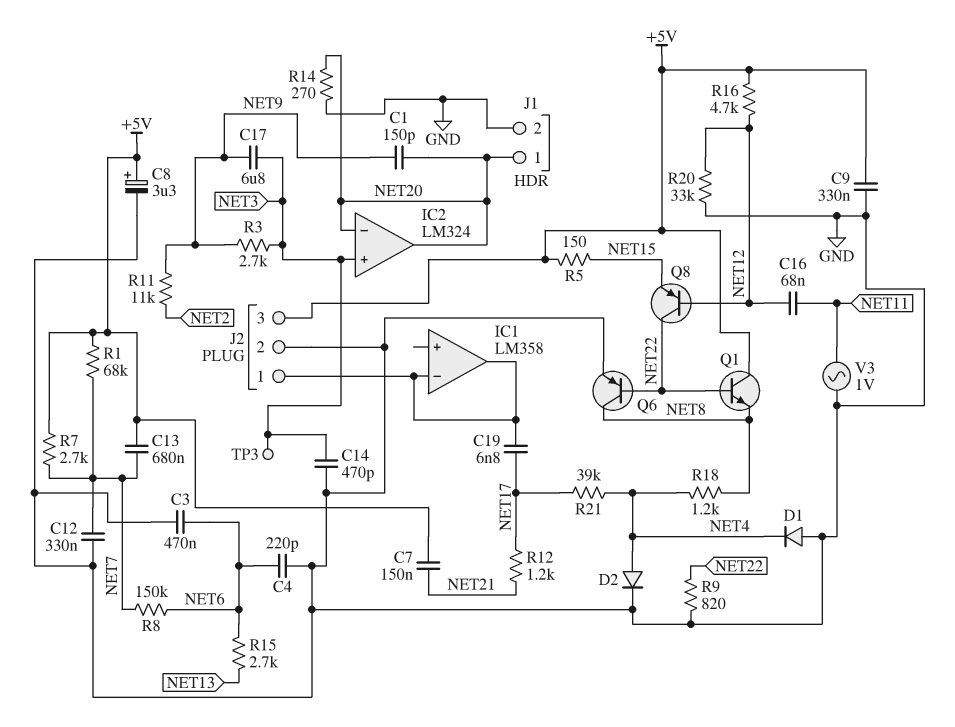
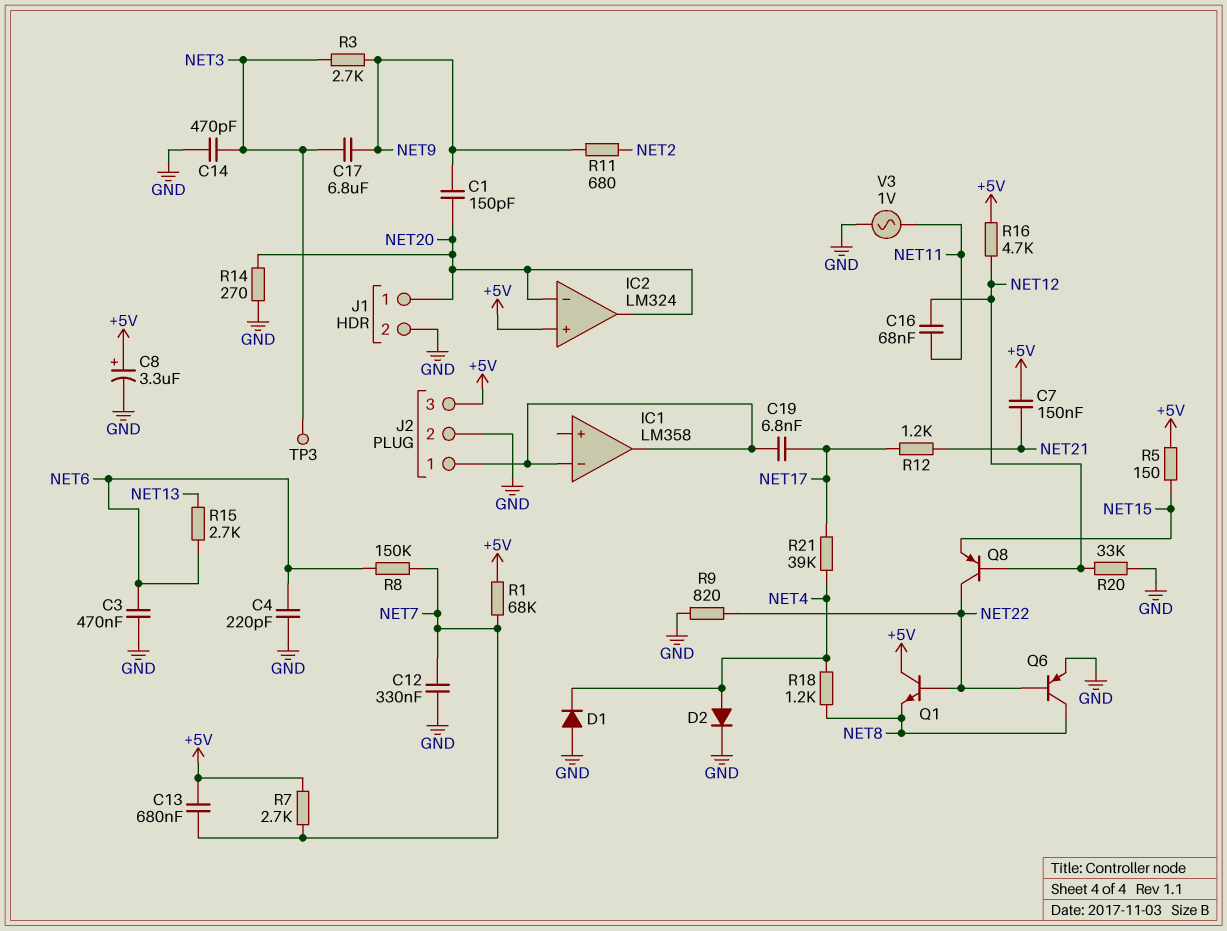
C9: 330nF (+5V, GND) -> none
IC2 pin in+: NET3 -> +5V
R11: 11k (NET2, NET9) -> 680 (NET2, NET9)

